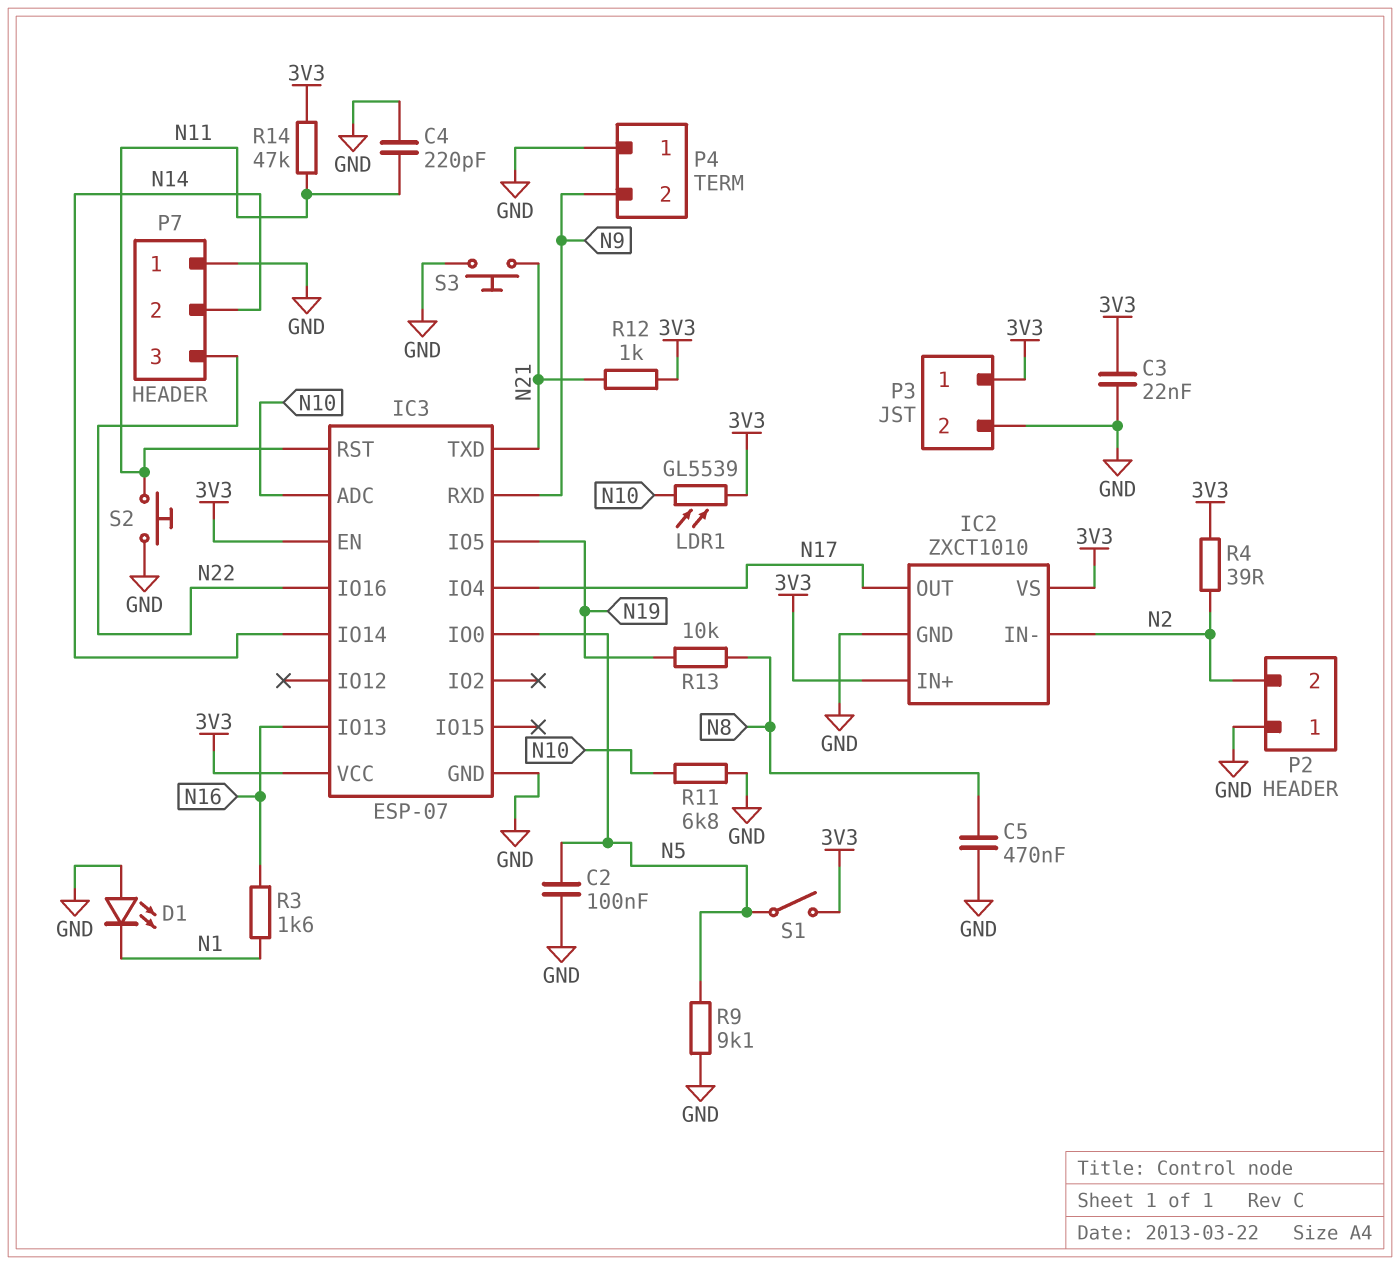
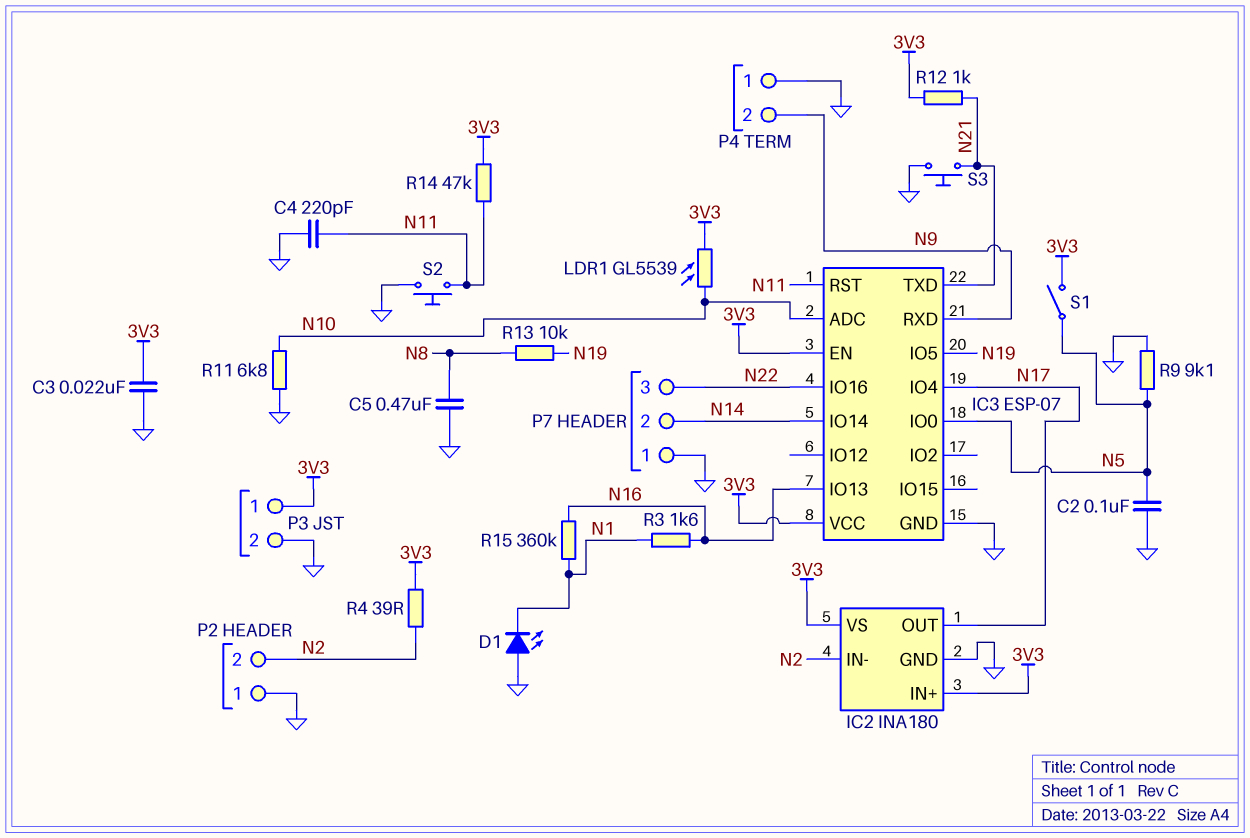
IC2: ZXCT1010 -> INA180
R15: none -> 360k (N1, N16)

